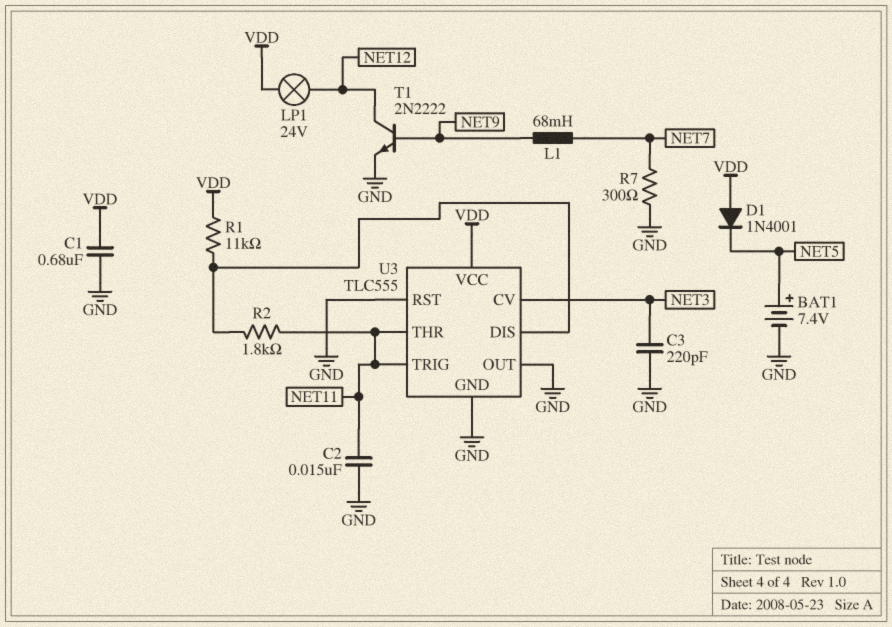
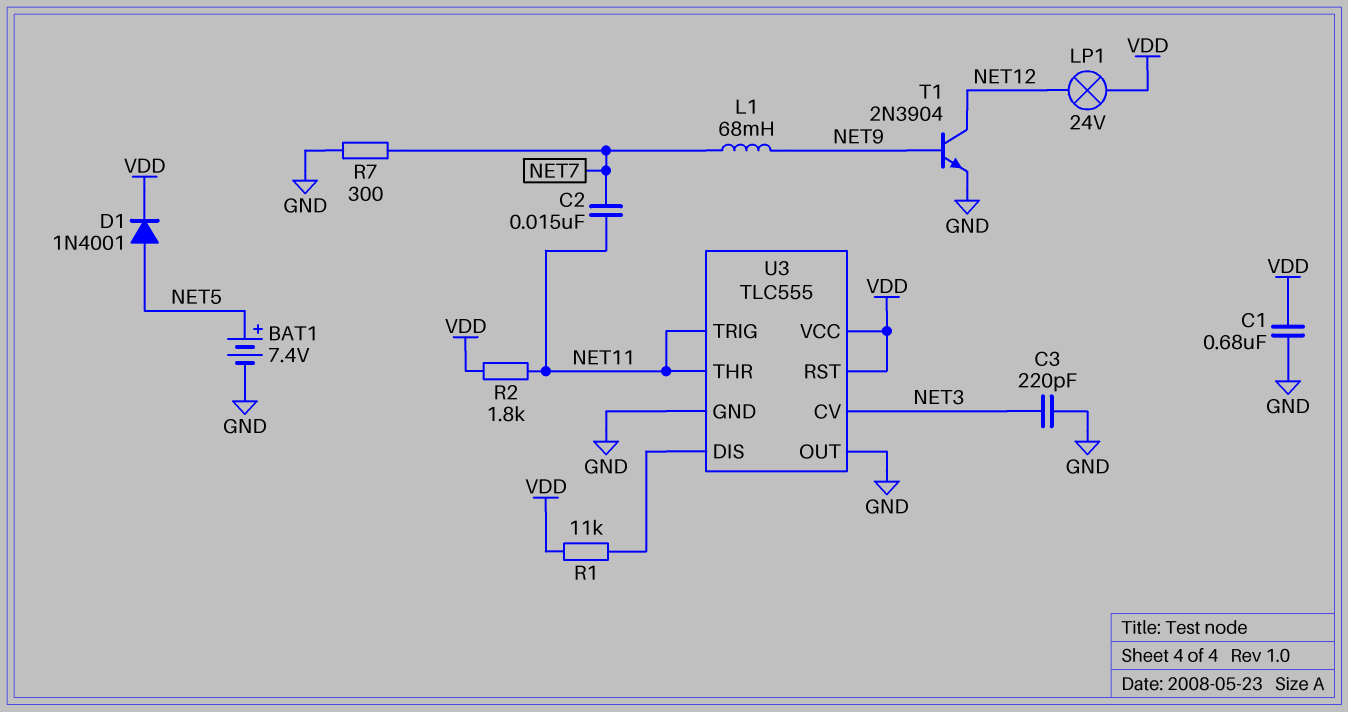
C2: 15nF (GND, NET11) -> 15nF (NET7, NET11)
D1: diode 1N4001 (A VDD, K NET5) -> diode 1N4001 (A NET5, K VDD)
R2: 1.8k (NET11, U3/DIS) -> 1.8k (NET11, VDD)
T1: NPN 2N2222 (B NET9, C NET12, E GND) -> NPN 2N3904 (B NET9, C NET12, E GND)
U3 pin RST: GND -> VDD

